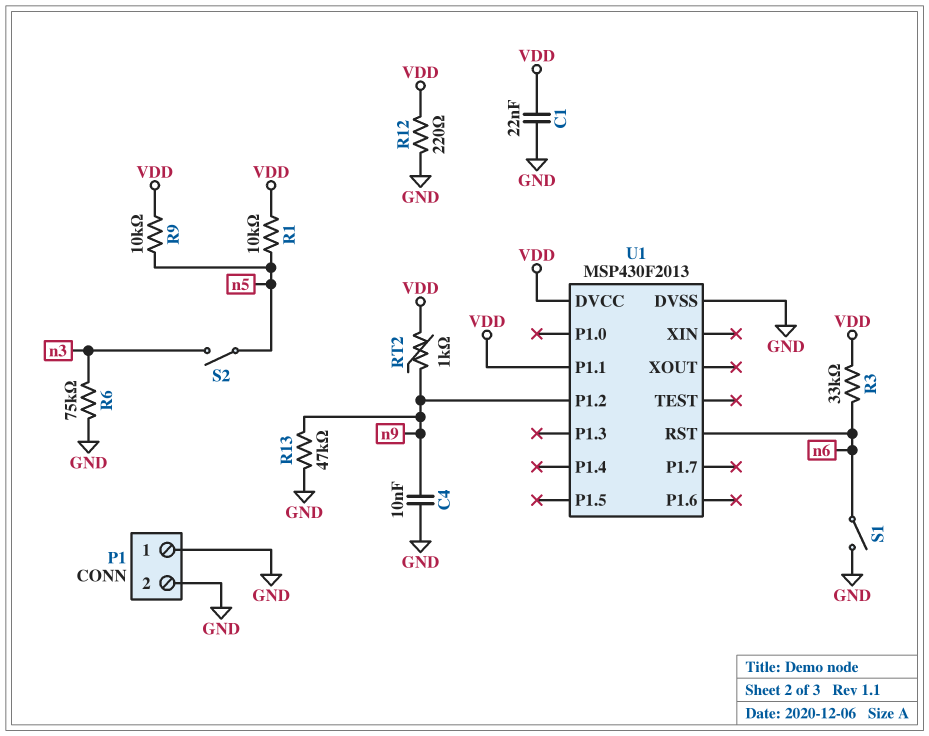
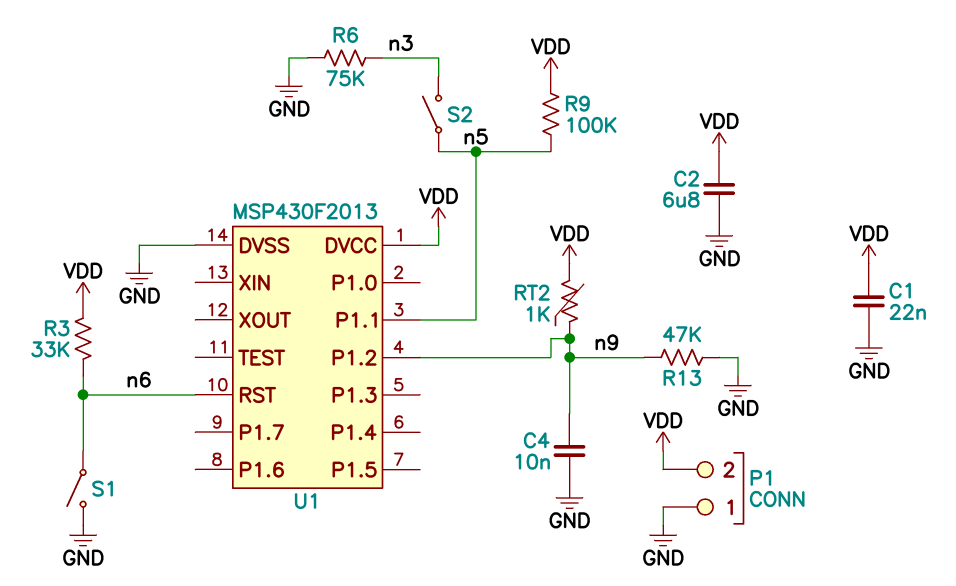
C2: none -> 6.8uF (GND, VDD)
P1 pin 2: GND -> VDD
R1: 10k (VDD, n5) -> none
R9: 10k (VDD, n5) -> 100k (VDD, n5)
R12: 220 (GND, VDD) -> none
U1 pin P1.1: VDD -> n5

